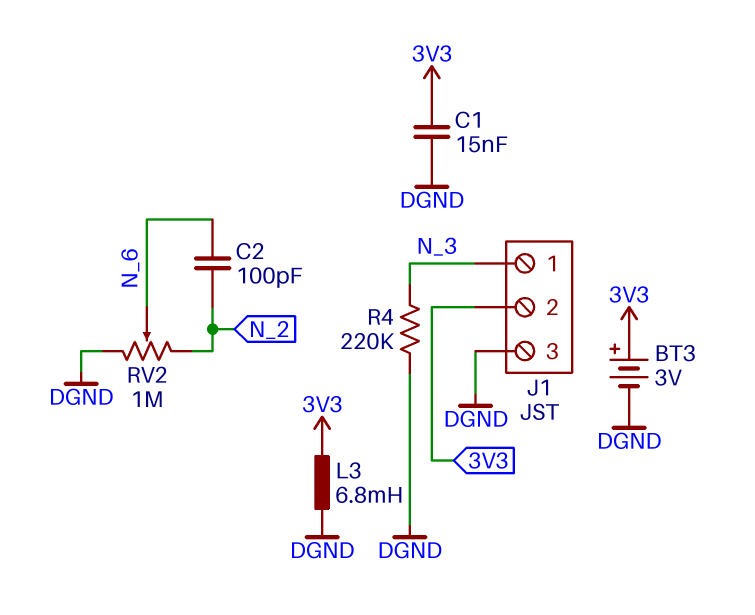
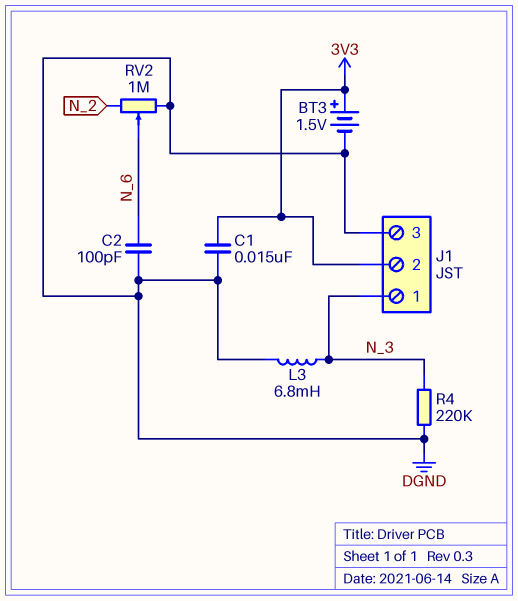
BT3: 3V (plus 3V3, minus DGND) -> 1.5V (plus 3V3, minus DGND)
C2: 100pF (N_2, N_6) -> 100pF (DGND, N_6)
L3: 6.8mH (3V3, DGND) -> 6.8mH (DGND, N_3)

